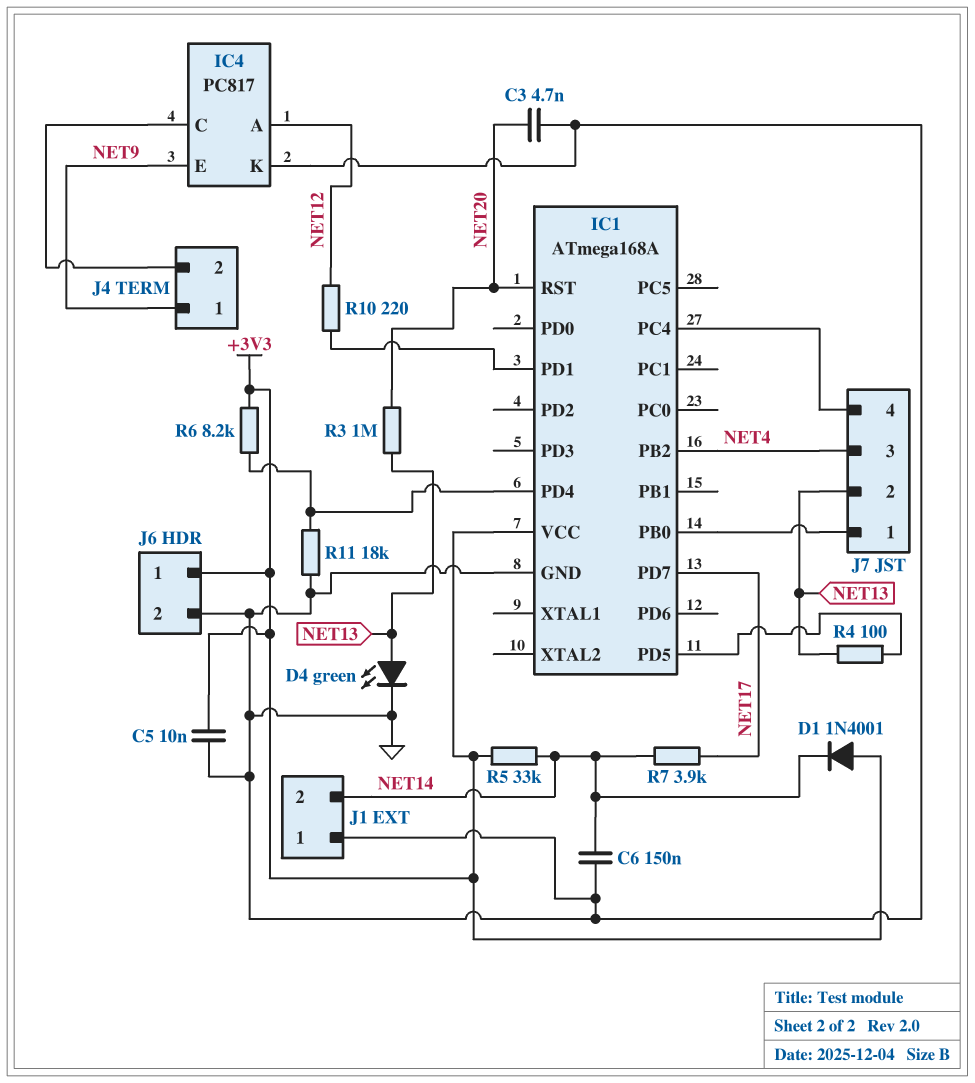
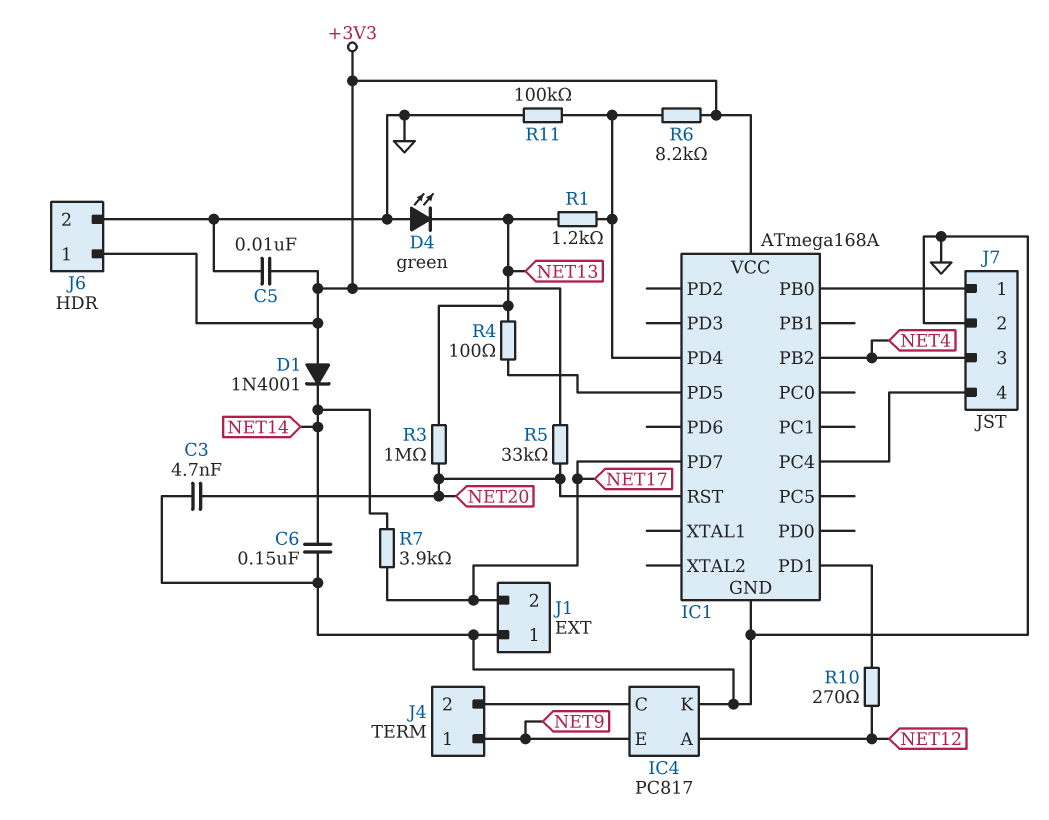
D4: LED green (A NET13, K GND) -> LED green (A GND, K NET13)
J1 pin 2: NET14 -> NET17
J7 pin 2: NET13 -> GND
R1: none -> 1.2k (IC1/PD4, NET13)
R5: 33k (+3V3, NET14) -> 33k (+3V3, NET20)
R10: 220 (IC1/PD1, NET12) -> 270 (IC1/PD1, NET12)
R11: 18k (GND, IC1/PD4) -> 100k (GND, IC1/PD4)

